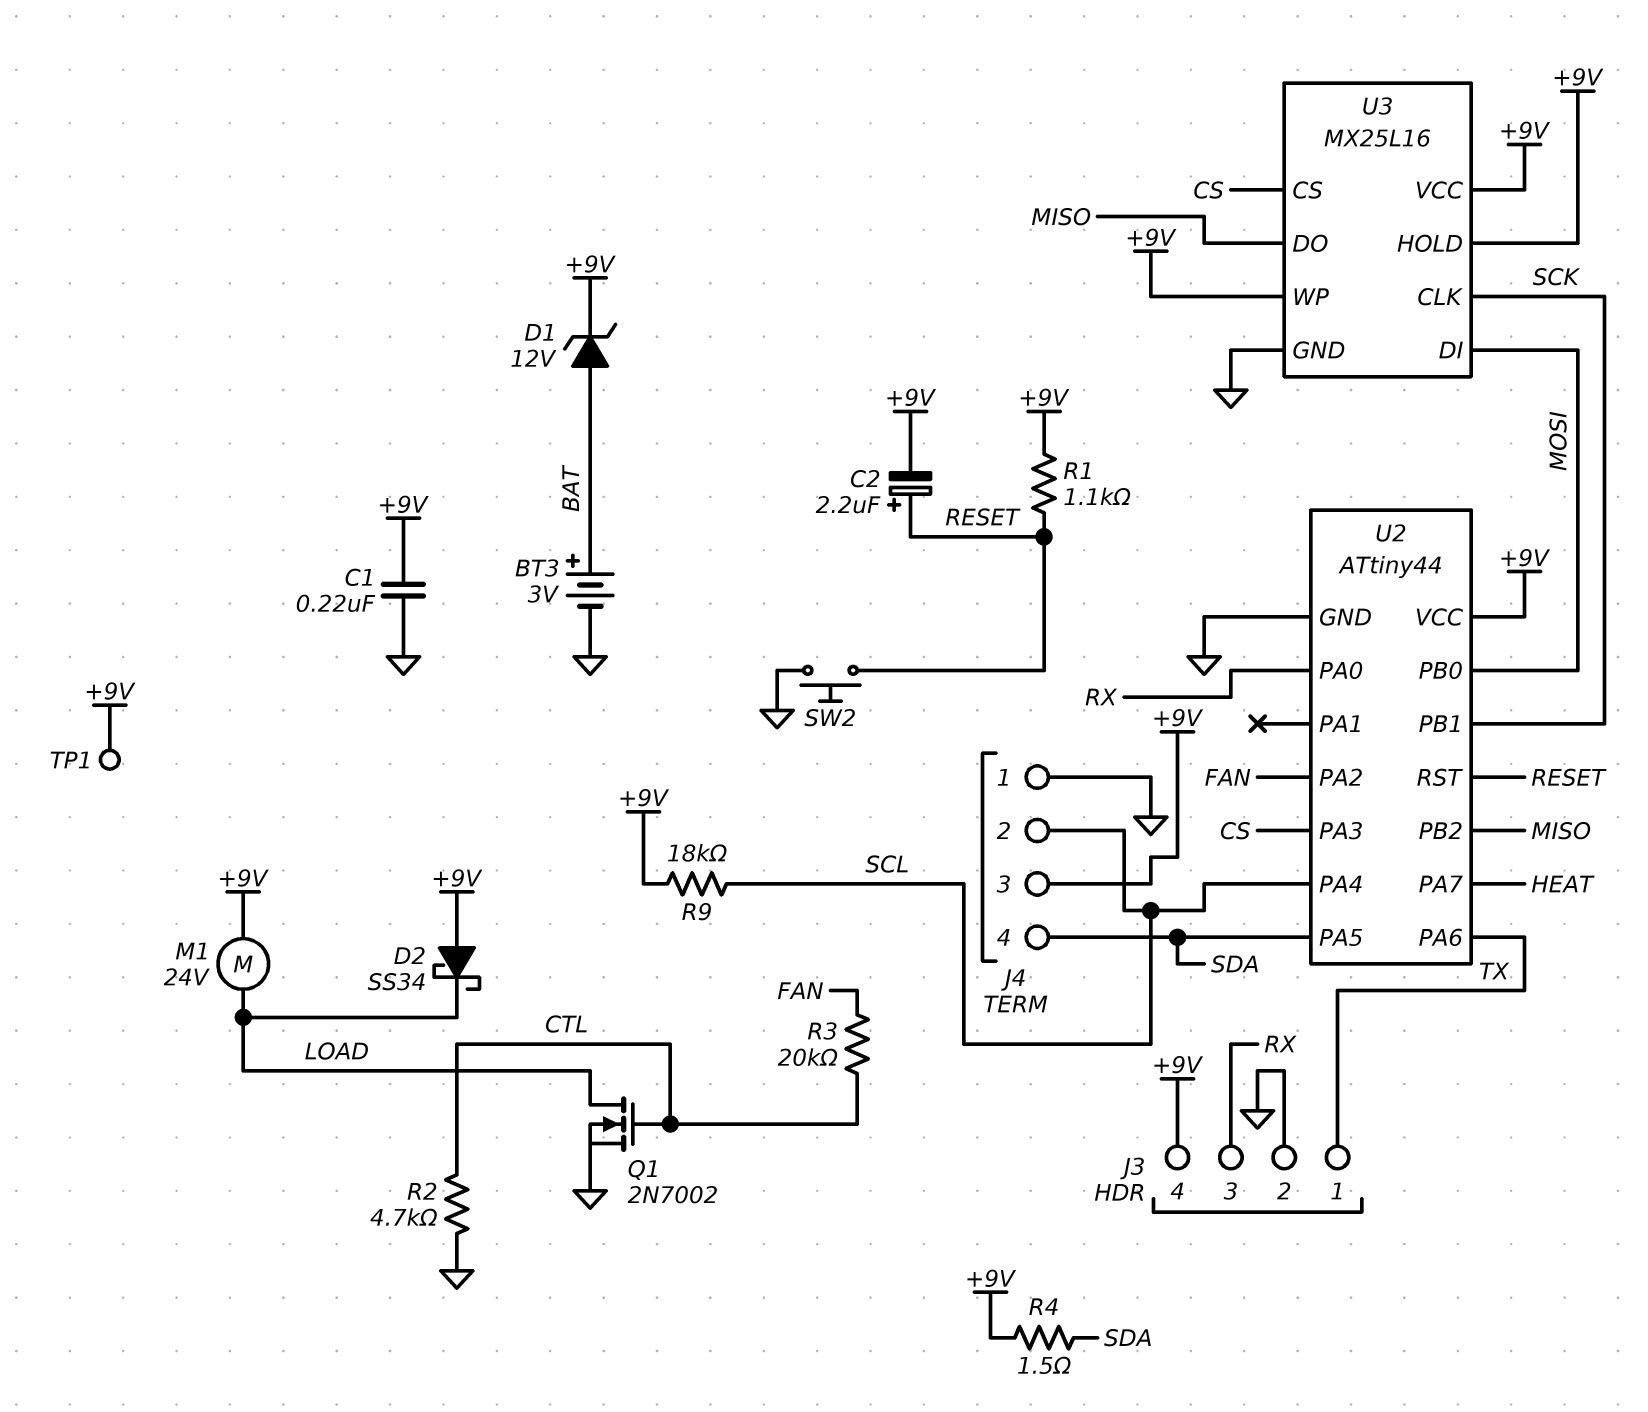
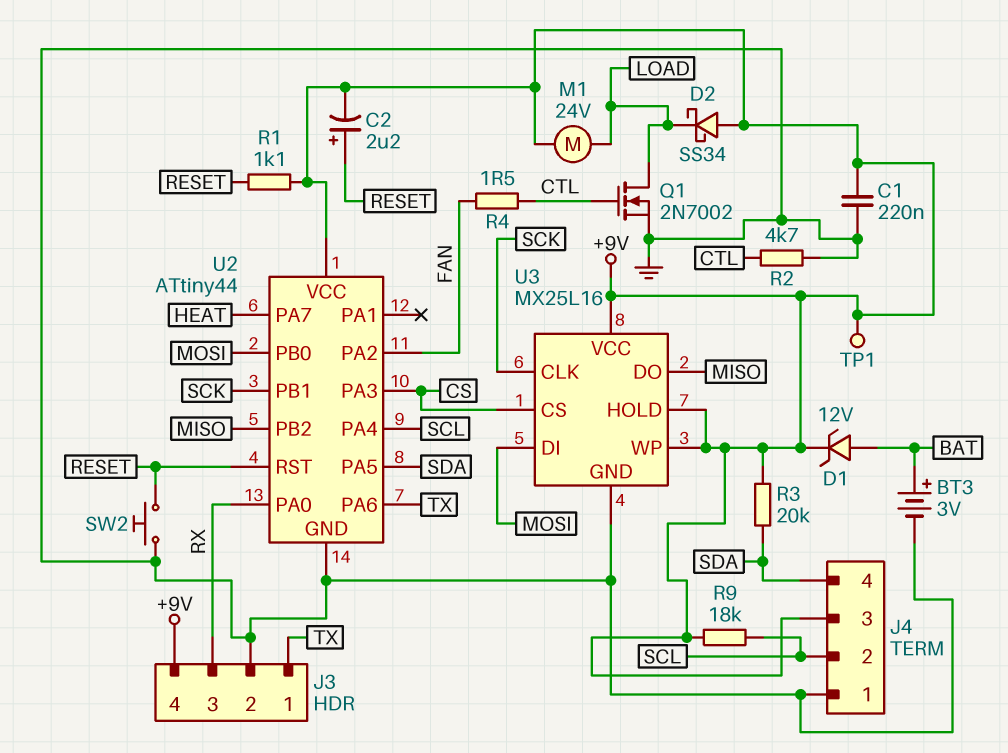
R3: 20k (CTL, FAN) -> 20k (+9V, SDA)
R4: 1.5 (+9V, SDA) -> 1.5 (CTL, FAN)

